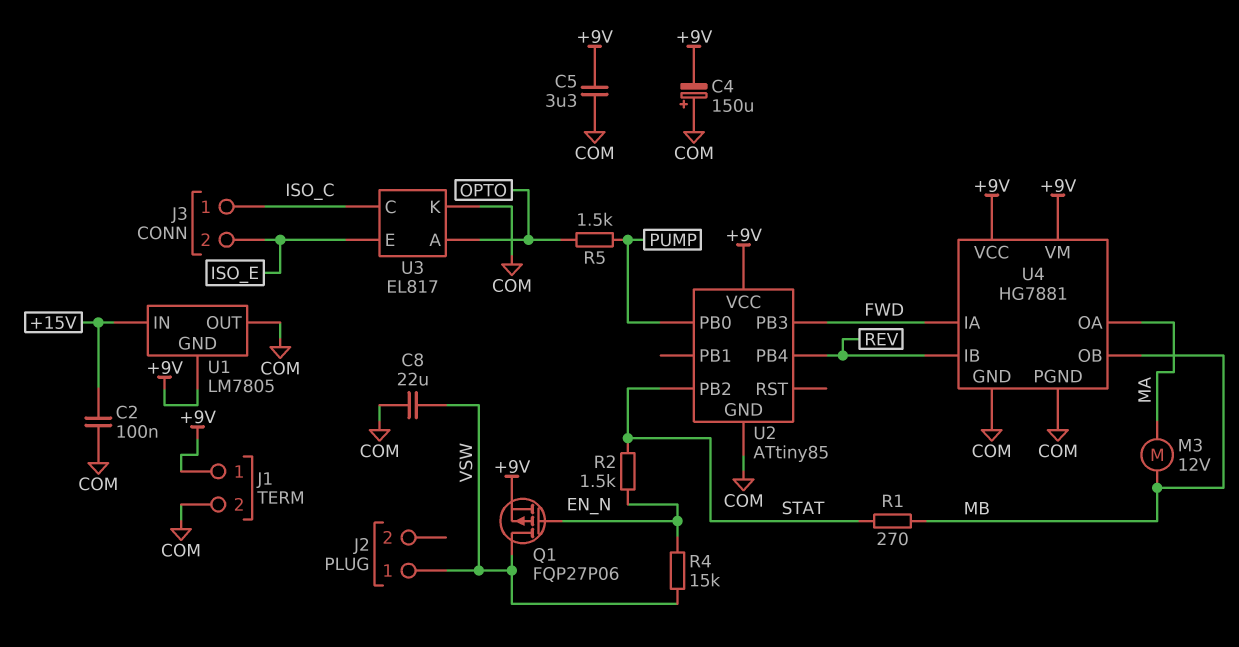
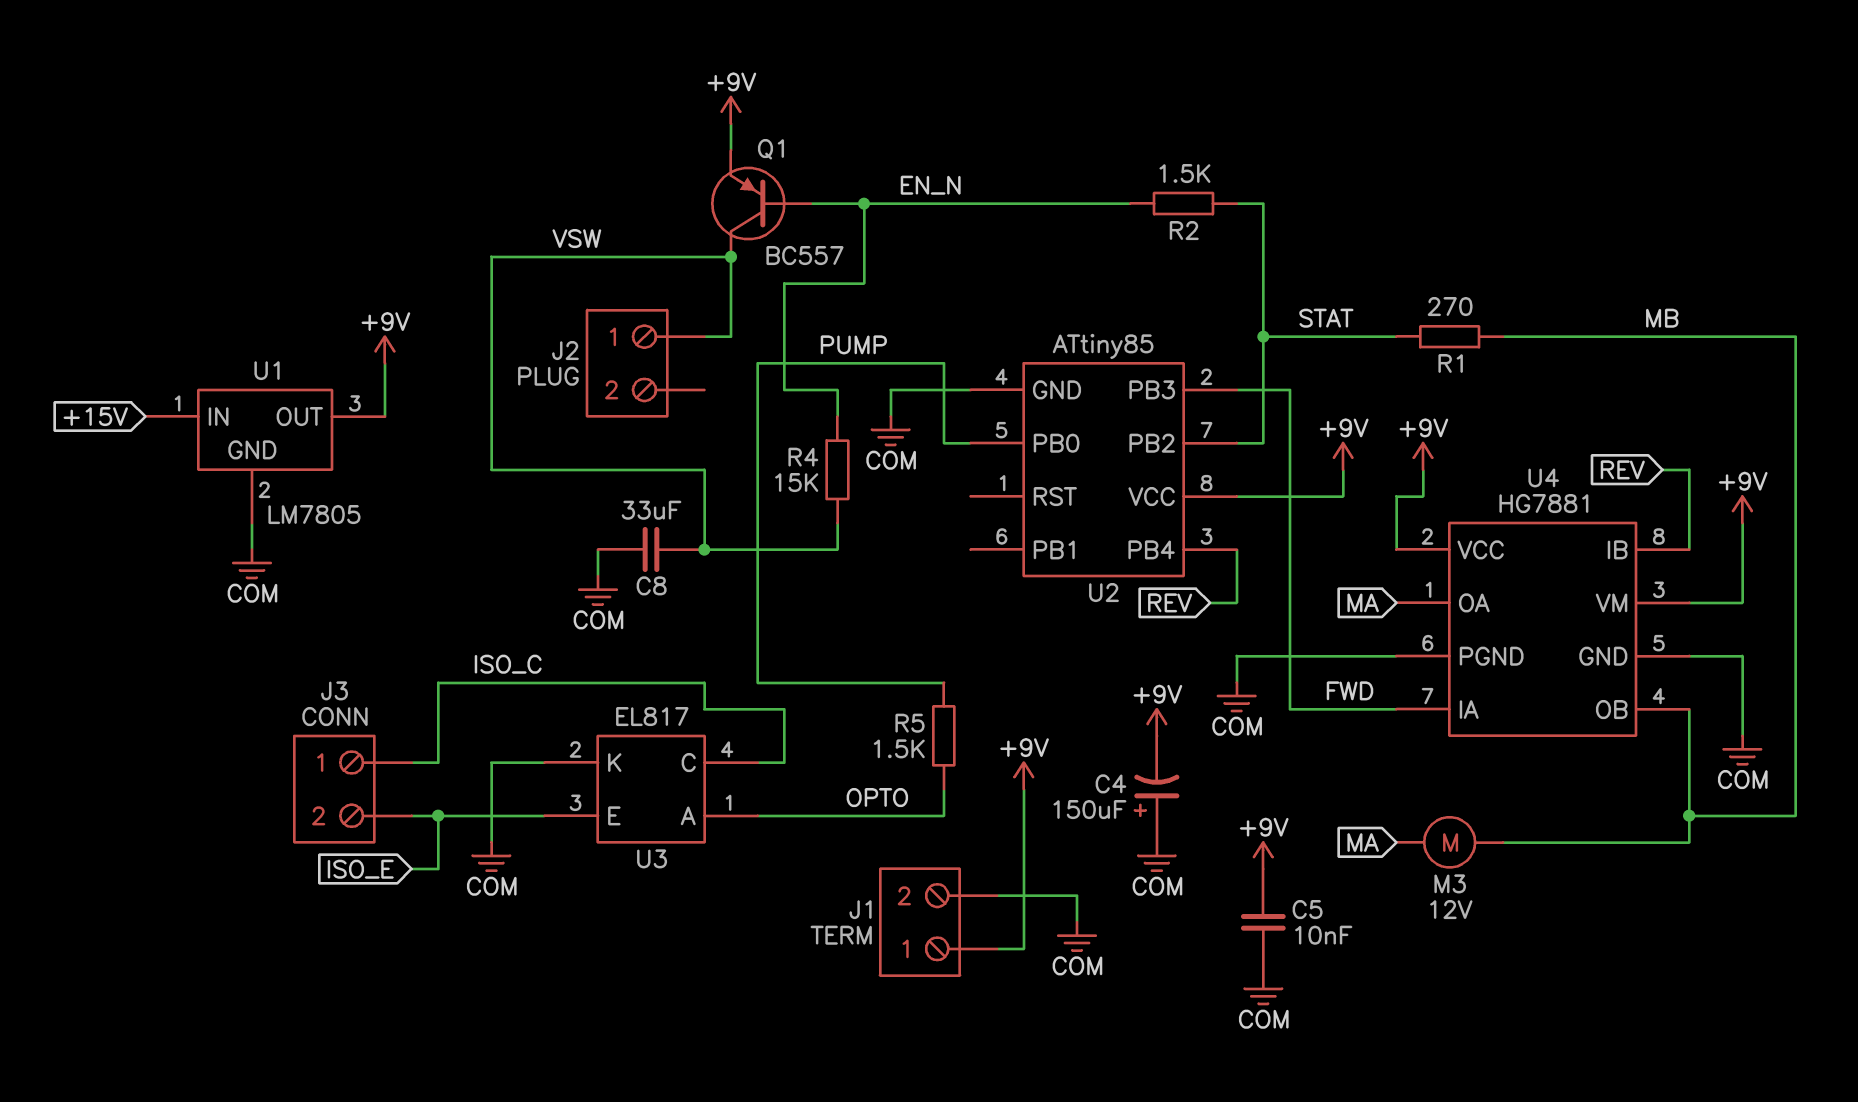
C2: 100nF (+15V, COM) -> none
C5: 3.3uF (+9V, COM) -> 10nF (+9V, COM)
C8: 22uF (COM, VSW) -> 33uF (COM, VSW)
Q1: PMOS FQP27P06 (G EN_N, D VSW, S +9V) -> PNP BC557 (B EN_N, C VSW, E +9V)
U1 pin GND: +9V -> COM
U1 pin OUT: COM -> +9V

